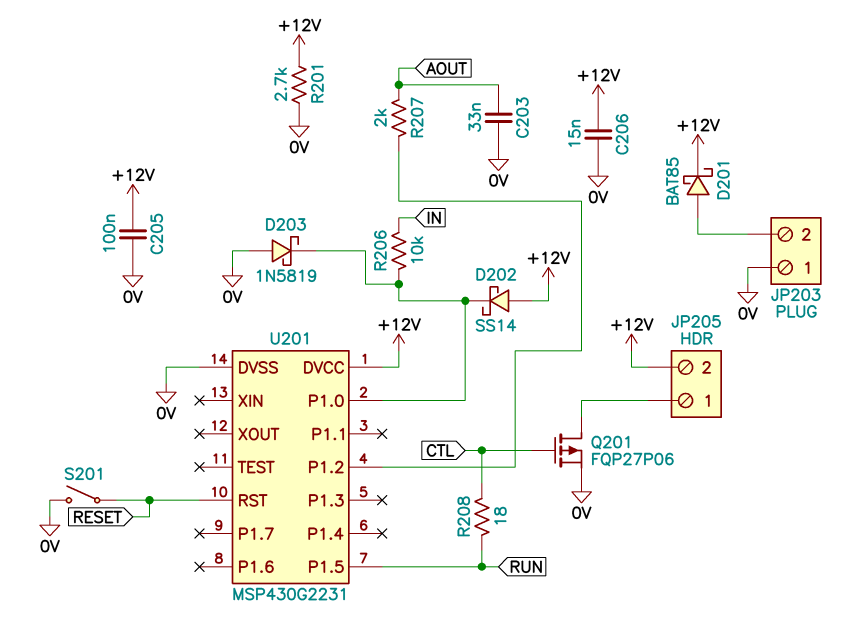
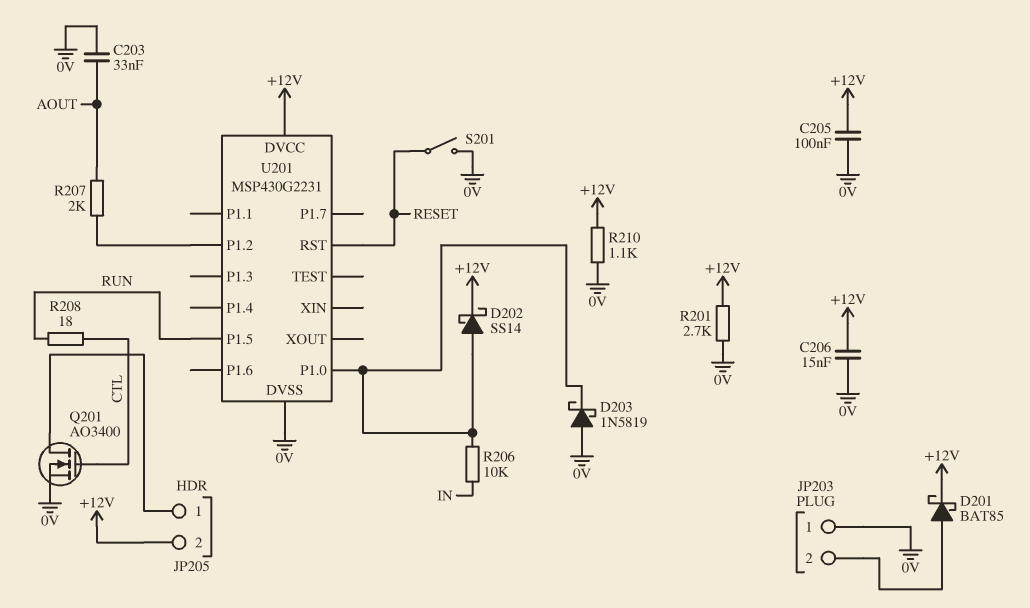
D202: schottky SS14 (A +12V, K U201/P1.0) -> schottky SS14 (A U201/P1.0, K +12V)
Q201: PMOS FQP27P06 (G CTL, D JP205/1, S 0V) -> NMOS AO3400 (G CTL, D JP205/1, S 0V)
R210: none -> 1.1k (+12V, 0V)

